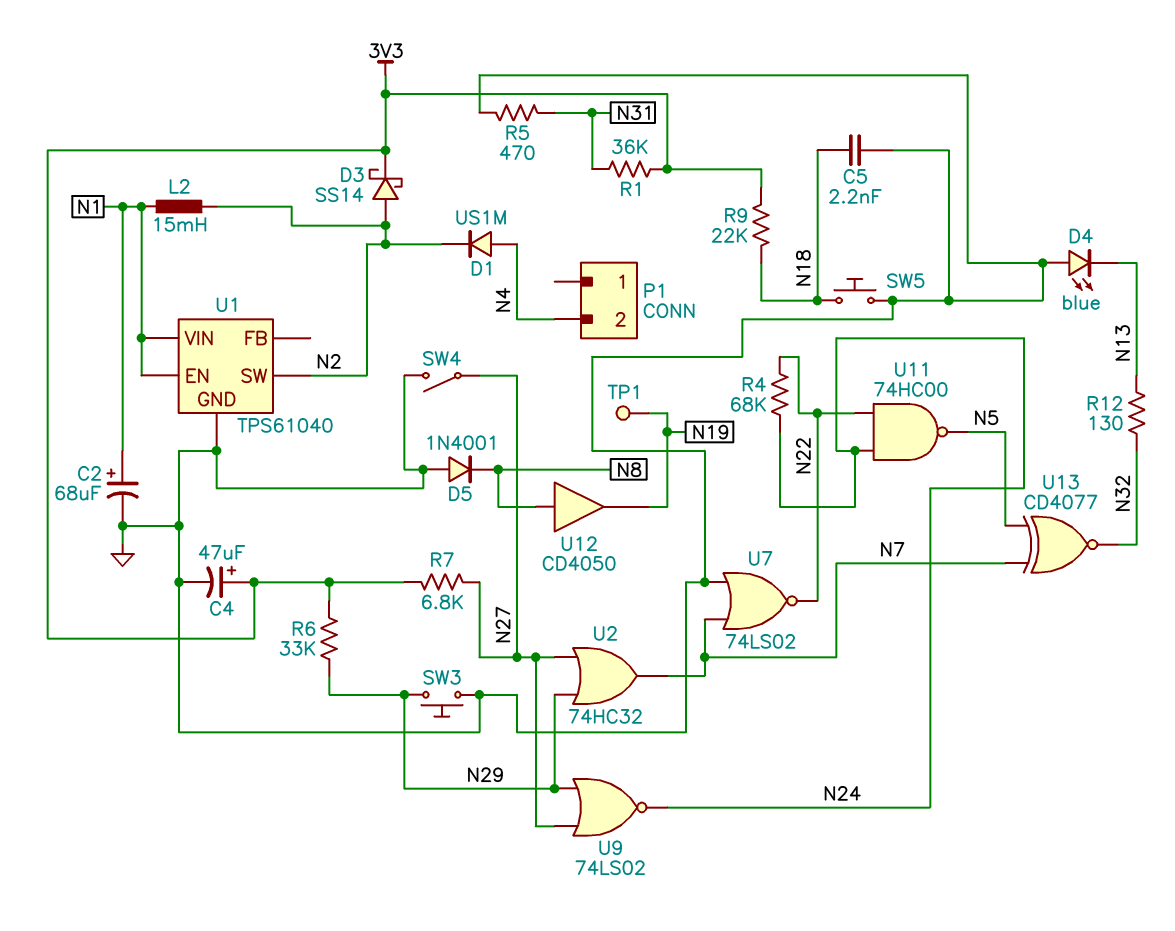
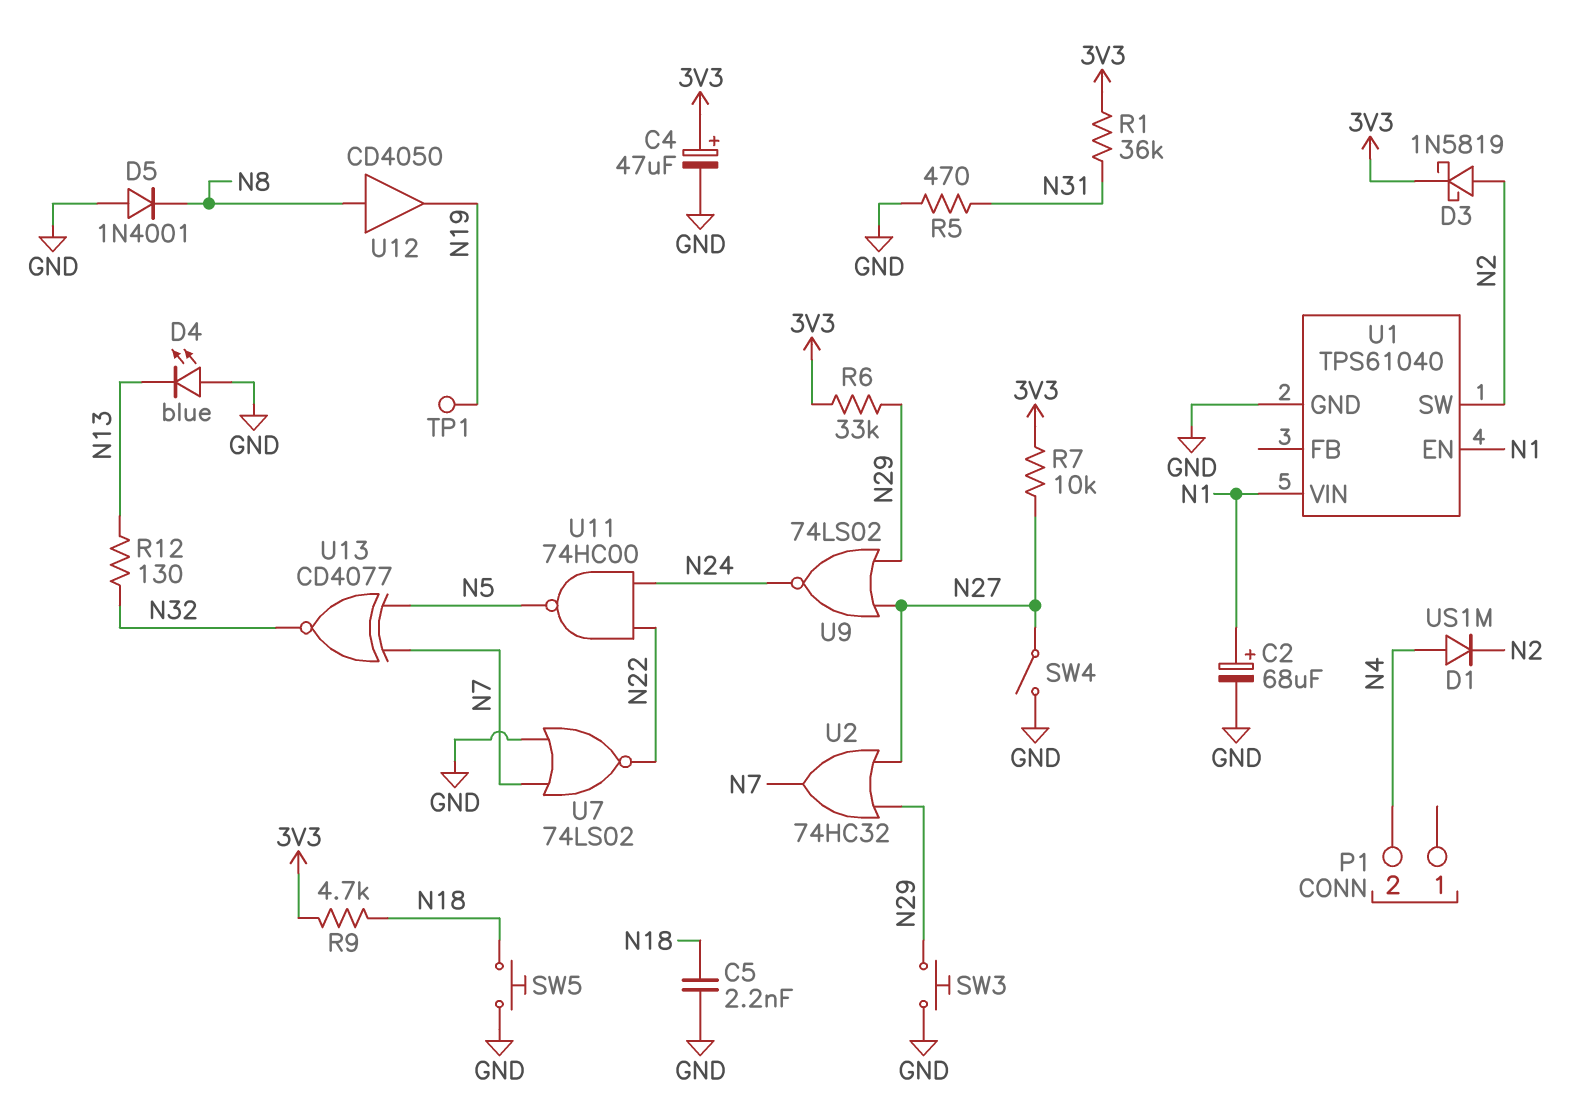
D3: schottky SS14 (A N2, K 3V3) -> schottky 1N5819 (A N2, K 3V3)
L2: 15mH (N1, N2) -> none
R4: 68k (N22, N24) -> none
R7: 6.8k (3V3, N27) -> 10k (3V3, N27)
R9: 22k (3V3, N18) -> 4.7k (3V3, N18)

